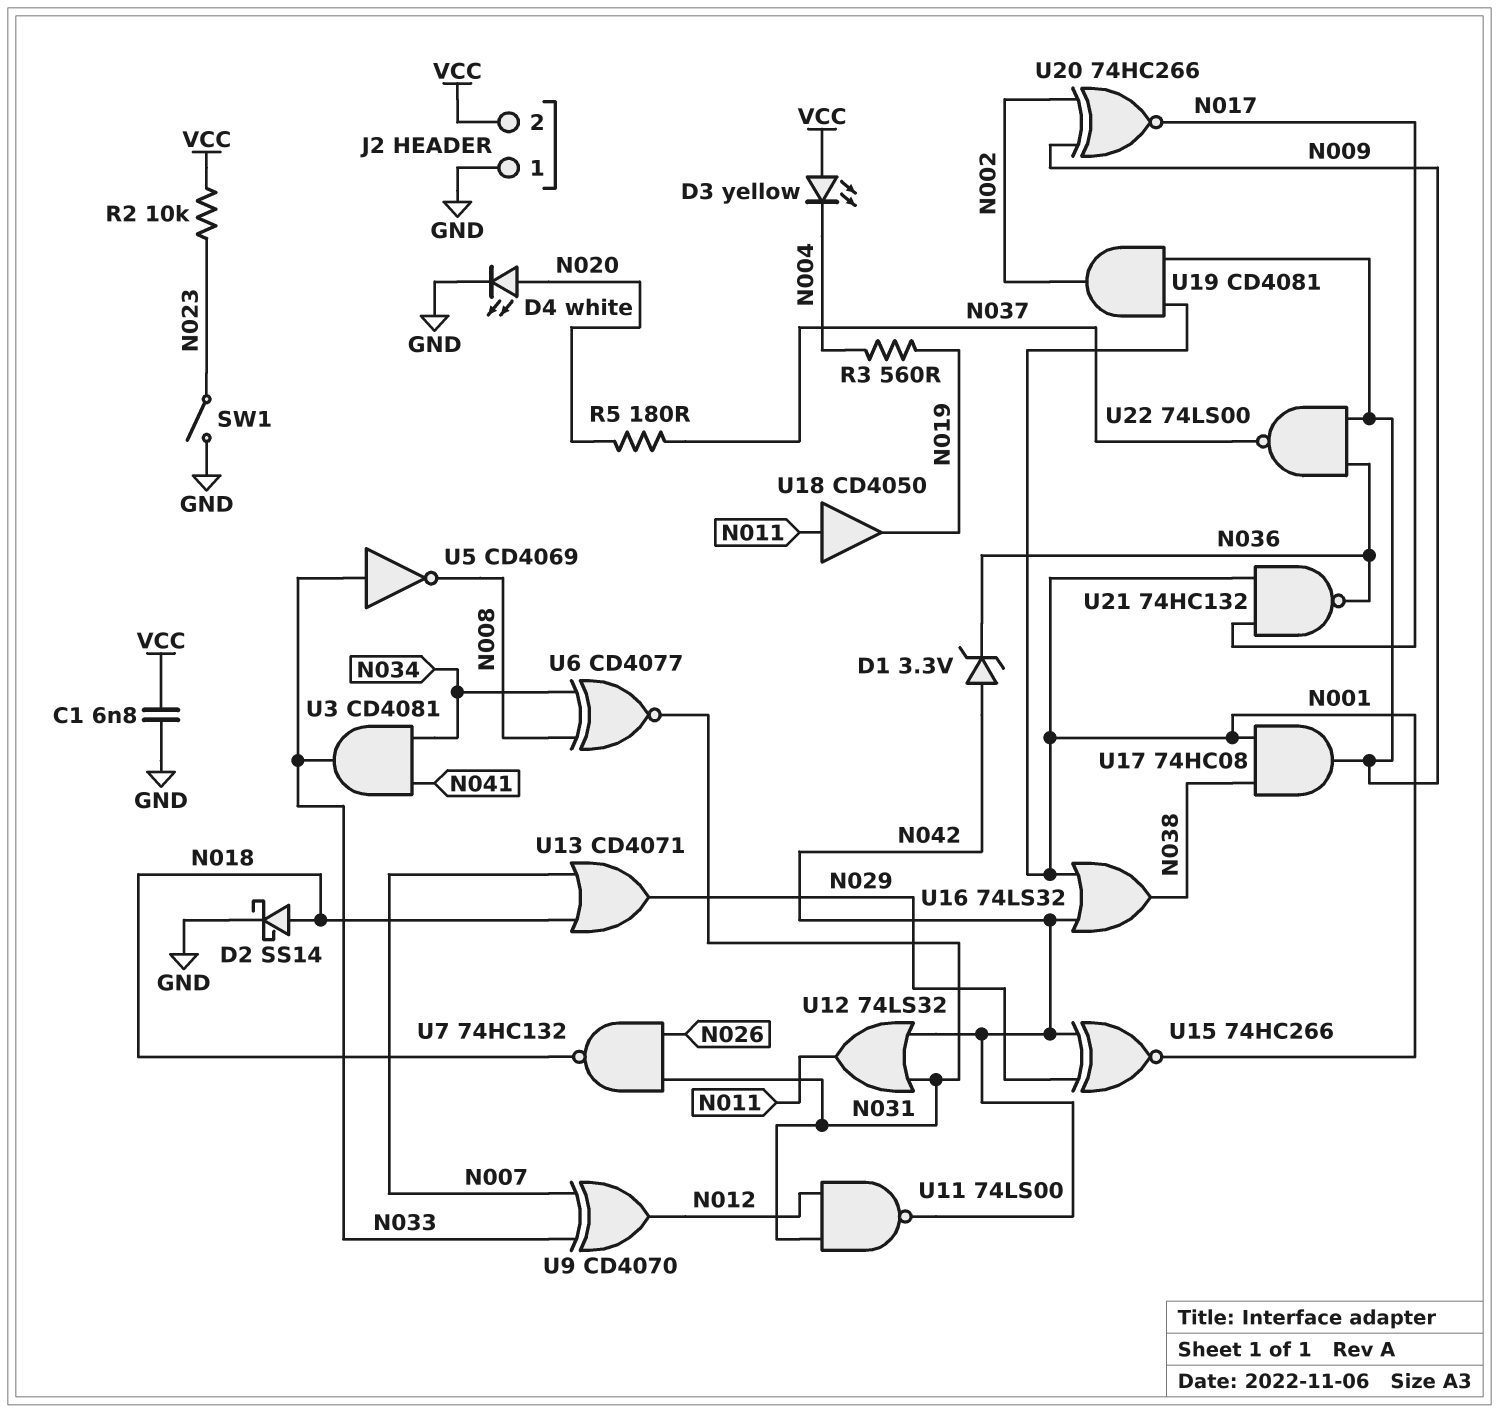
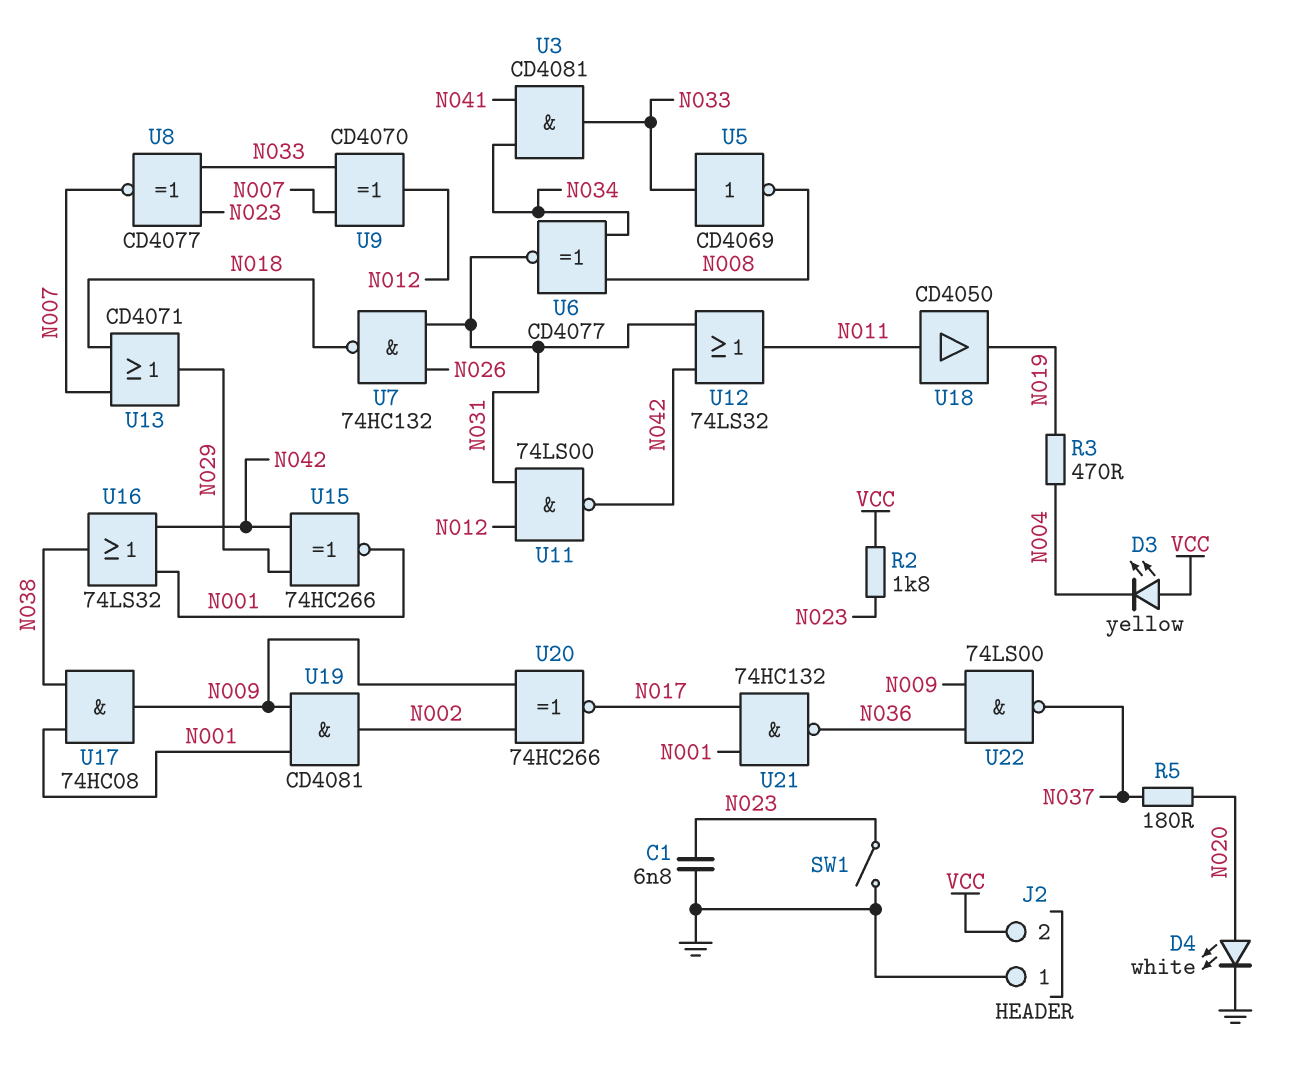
C1: 6.8nF (GND, VCC) -> 6.8nF (GND, N023)
D1: zener 3.3V (A N042, K N036) -> none
D2: schottky SS14 (A N018, K GND) -> none
R2: 10k (N023, VCC) -> 1.8k (N023, VCC)
R3: 560 (N004, N019) -> 470 (N004, N019)
U8: none -> XNOR CD4077 (in N023, in N033, out N007)

